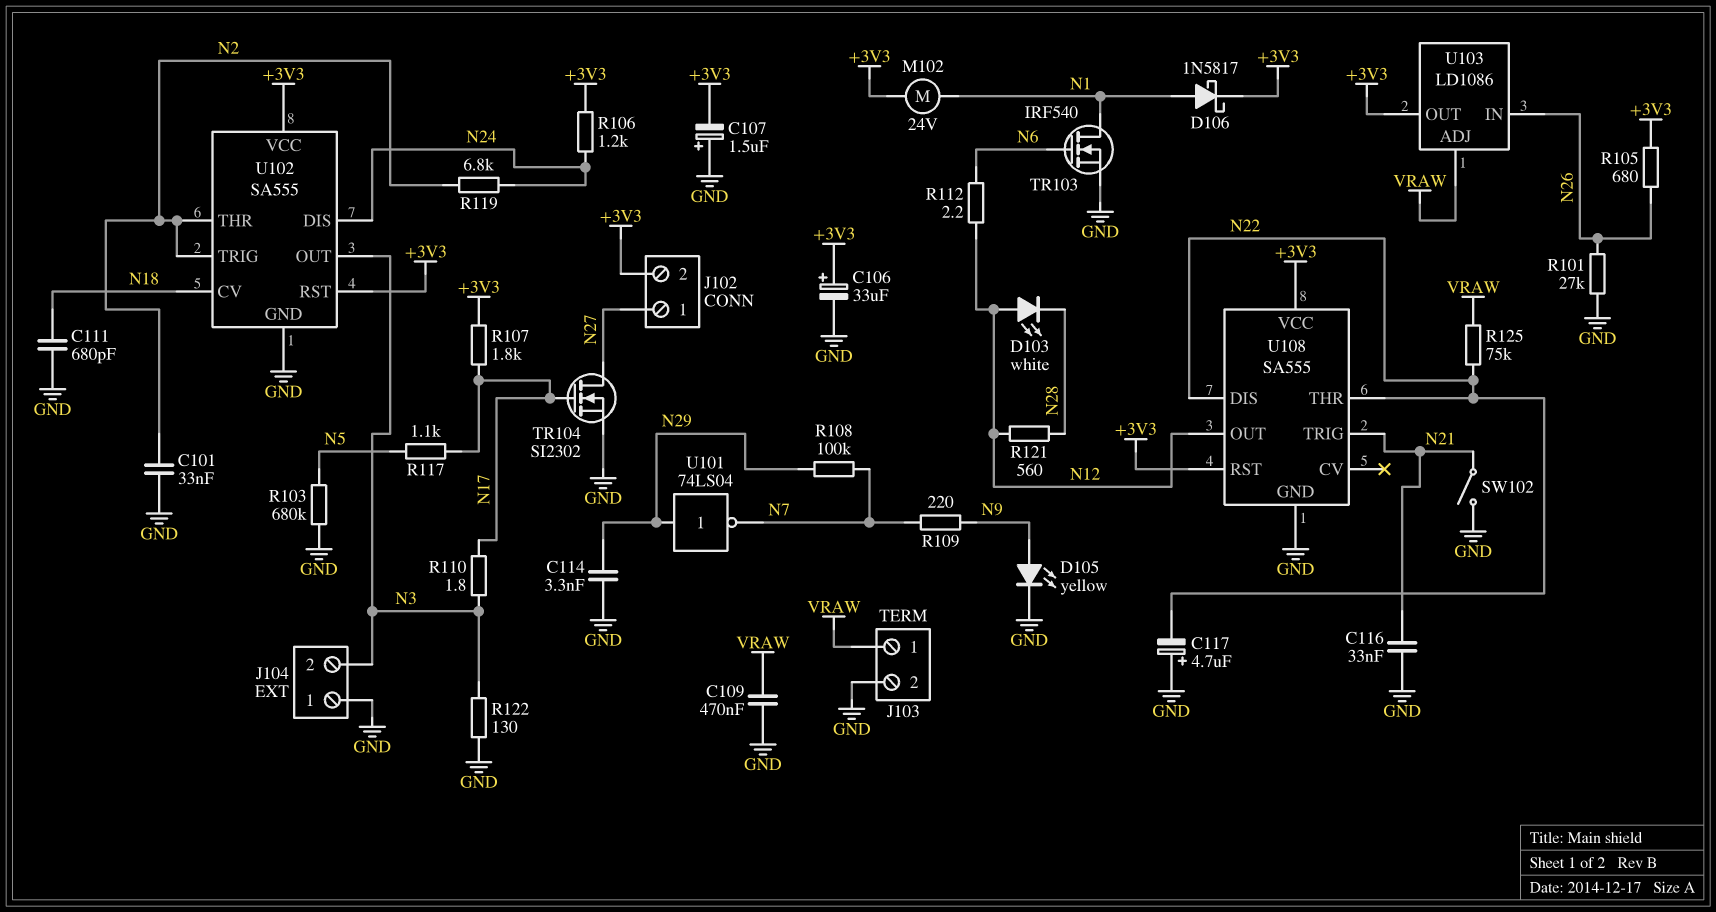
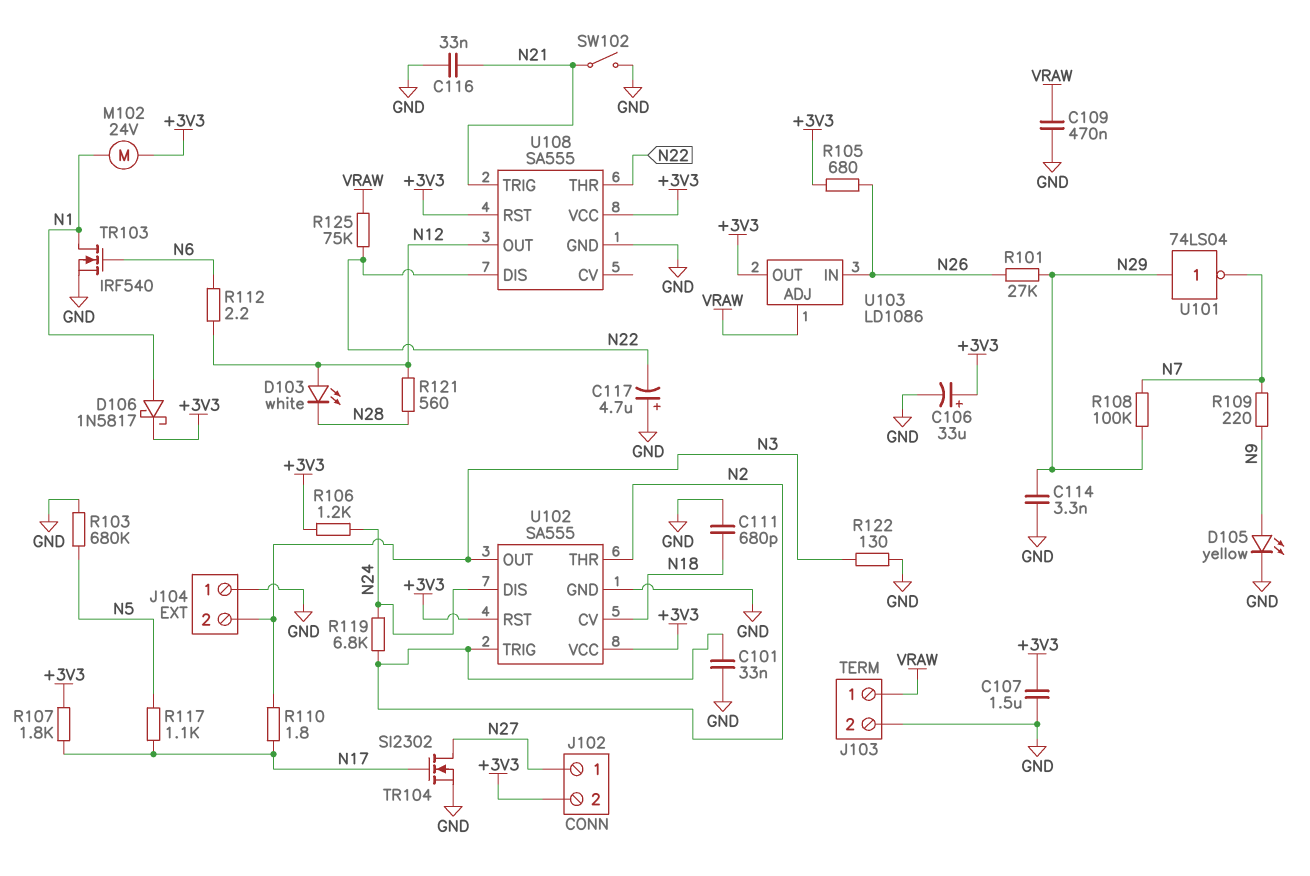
C107: 1.5uF (plus GND, minus +3V3) -> 1.5uF (+3V3, GND)
R101: 27k (GND, N26) -> 27k (N26, N29)

